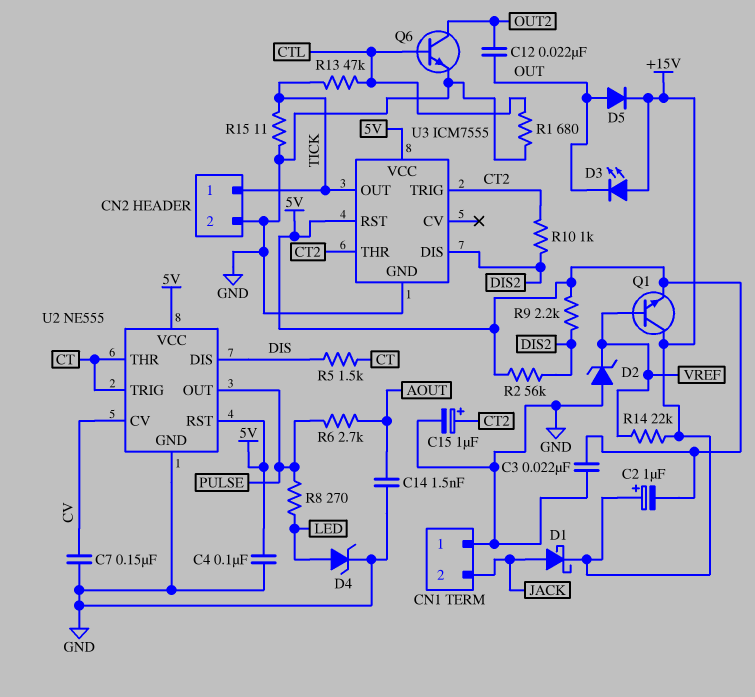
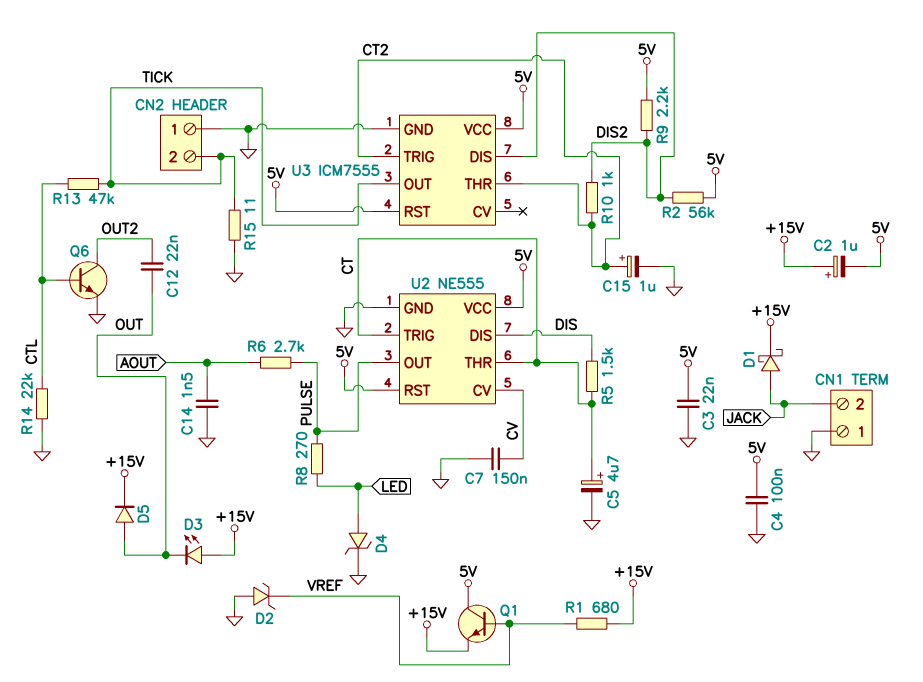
C5: none -> 4.7uF (plus CT, minus GND)
CN2 pin 1: TICK -> GND
CN2 pin 2: GND -> TICK
Q1: NPN (B VREF, C +15V, E 5V) -> NPN (B VREF, C 5V, E +15V)
R1: 680 (CTL, GND) -> 680 (+15V, VREF)
R14: 22k (+15V, VREF) -> 22k (CTL, GND)

